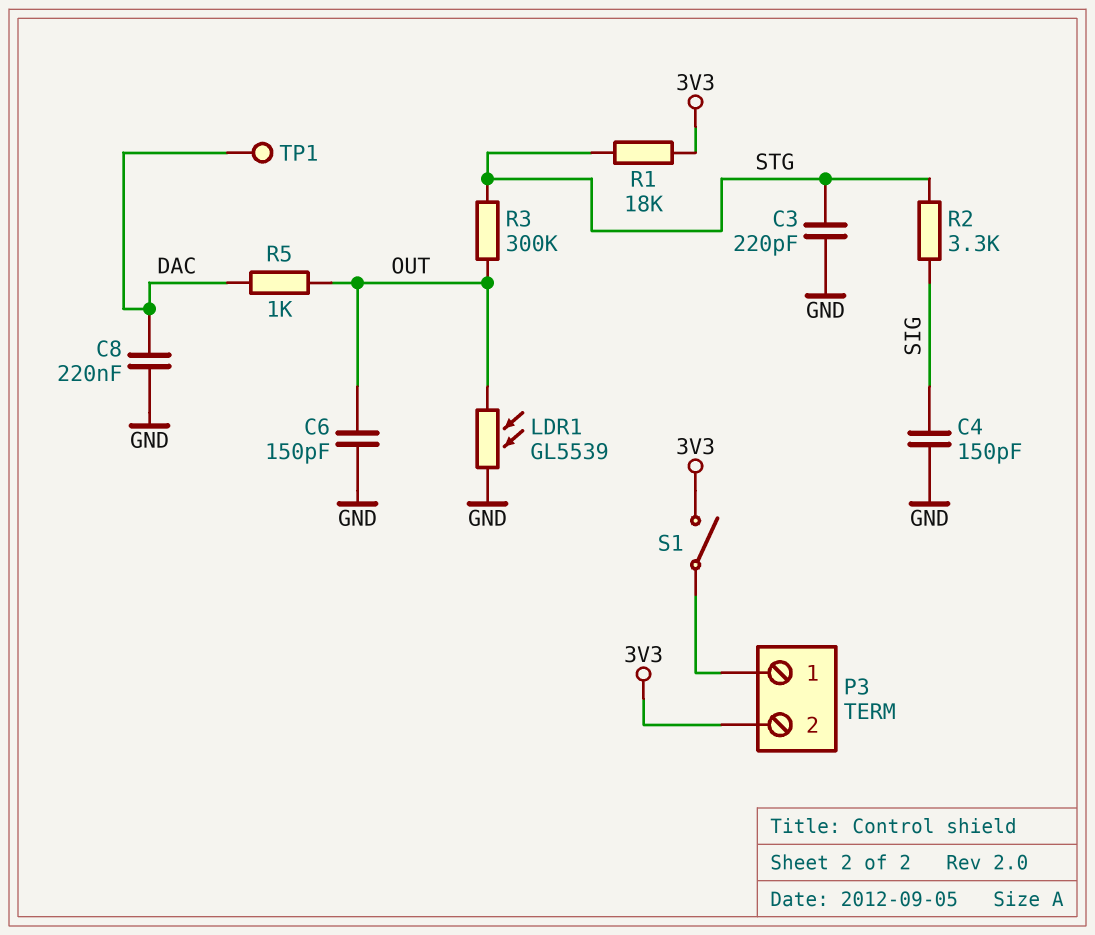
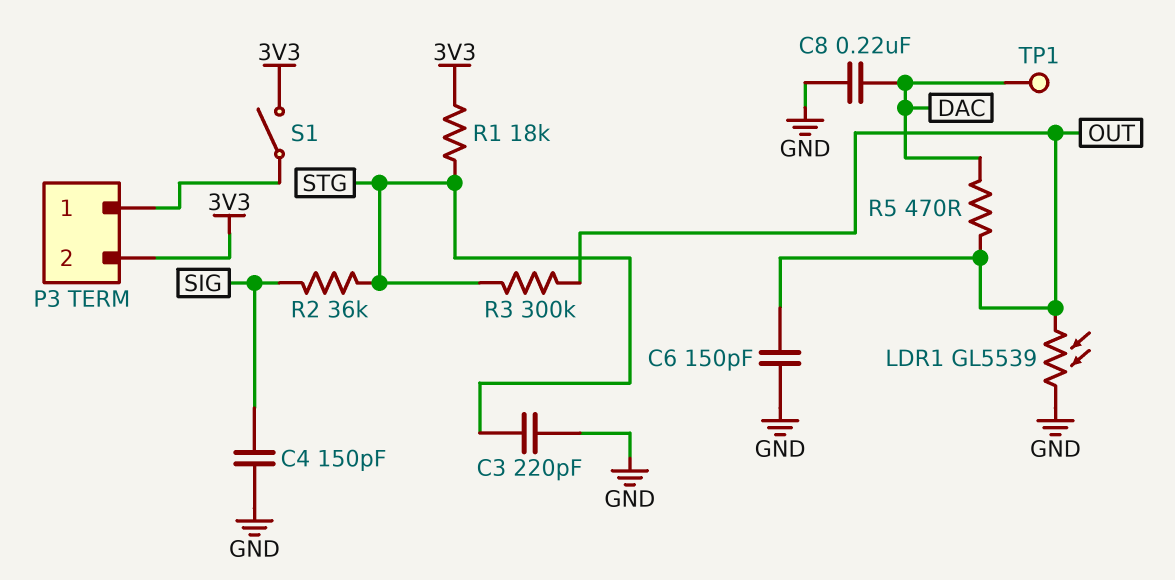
R2: 3.3k (SIG, STG) -> 36k (SIG, STG)
R5: 1k (DAC, OUT) -> 470 (DAC, OUT)

